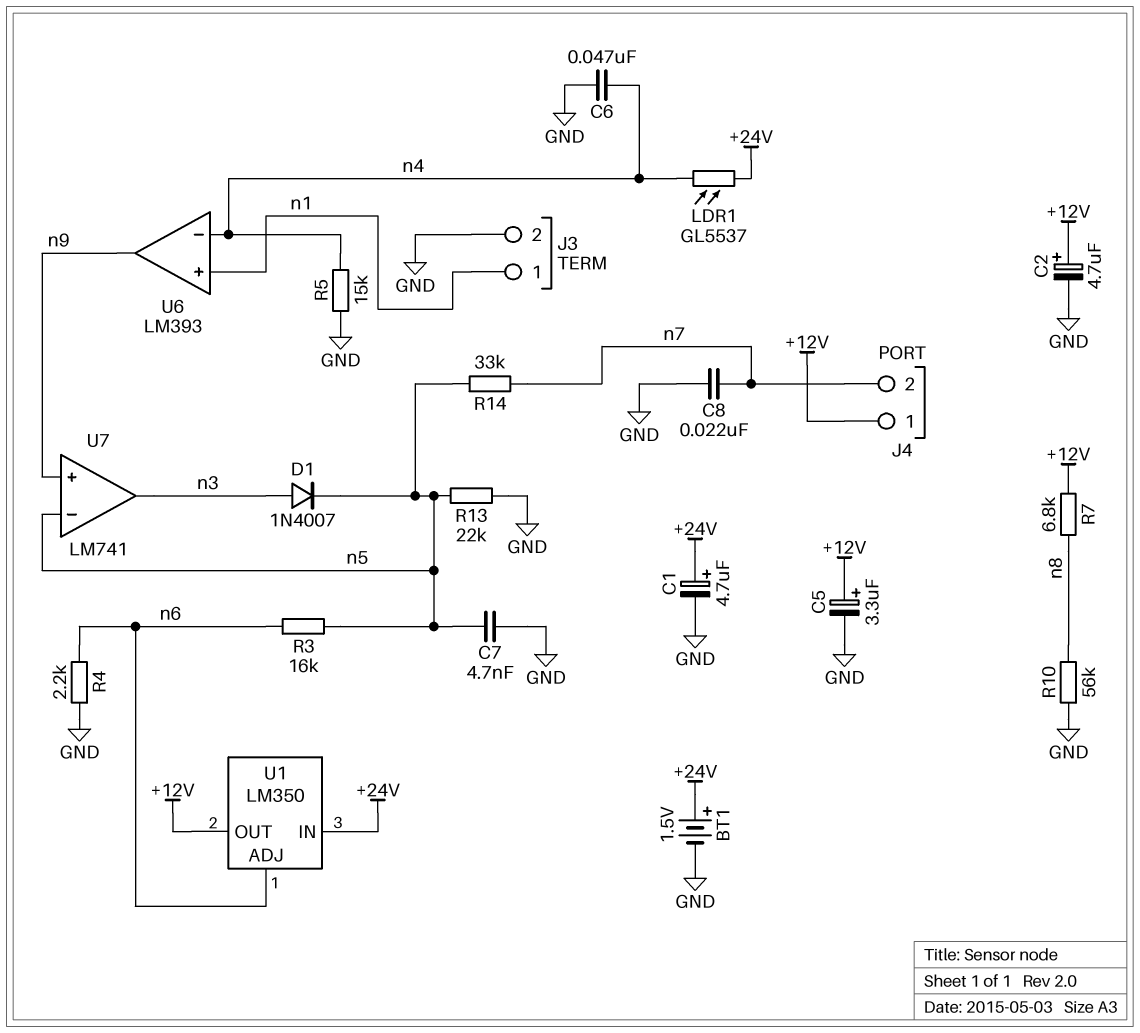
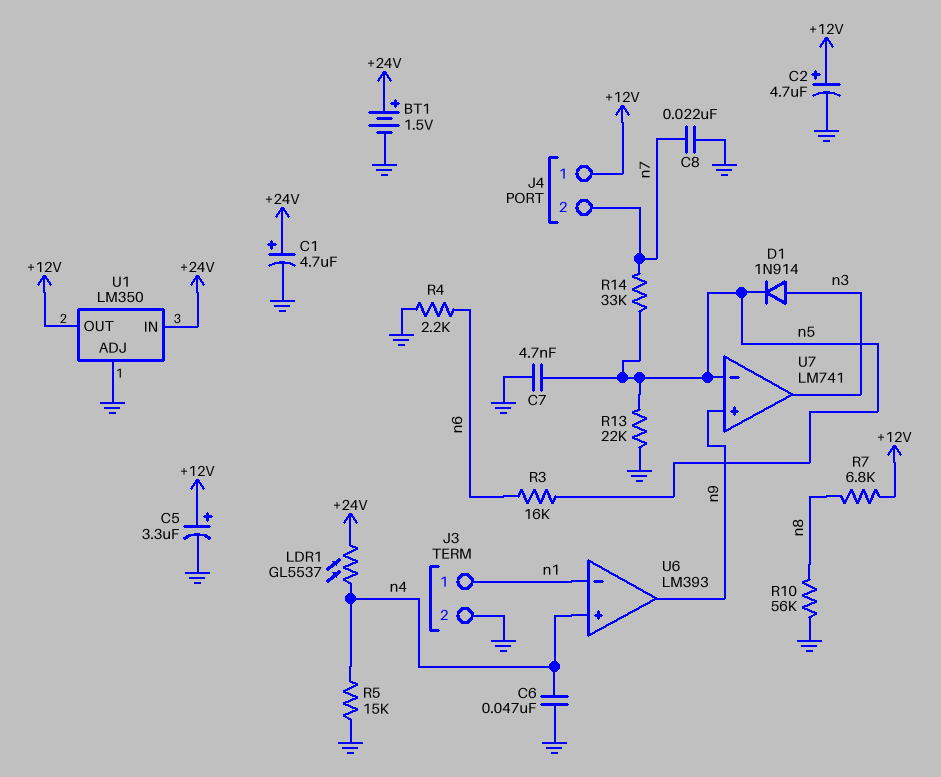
D1: diode 1N4007 (A n3, K n5) -> diode 1N914 (A n3, K n5)
U1 pin ADJ: n6 -> GND
U6 pin in+: n1 -> n4
U6 pin in-: n4 -> n1

